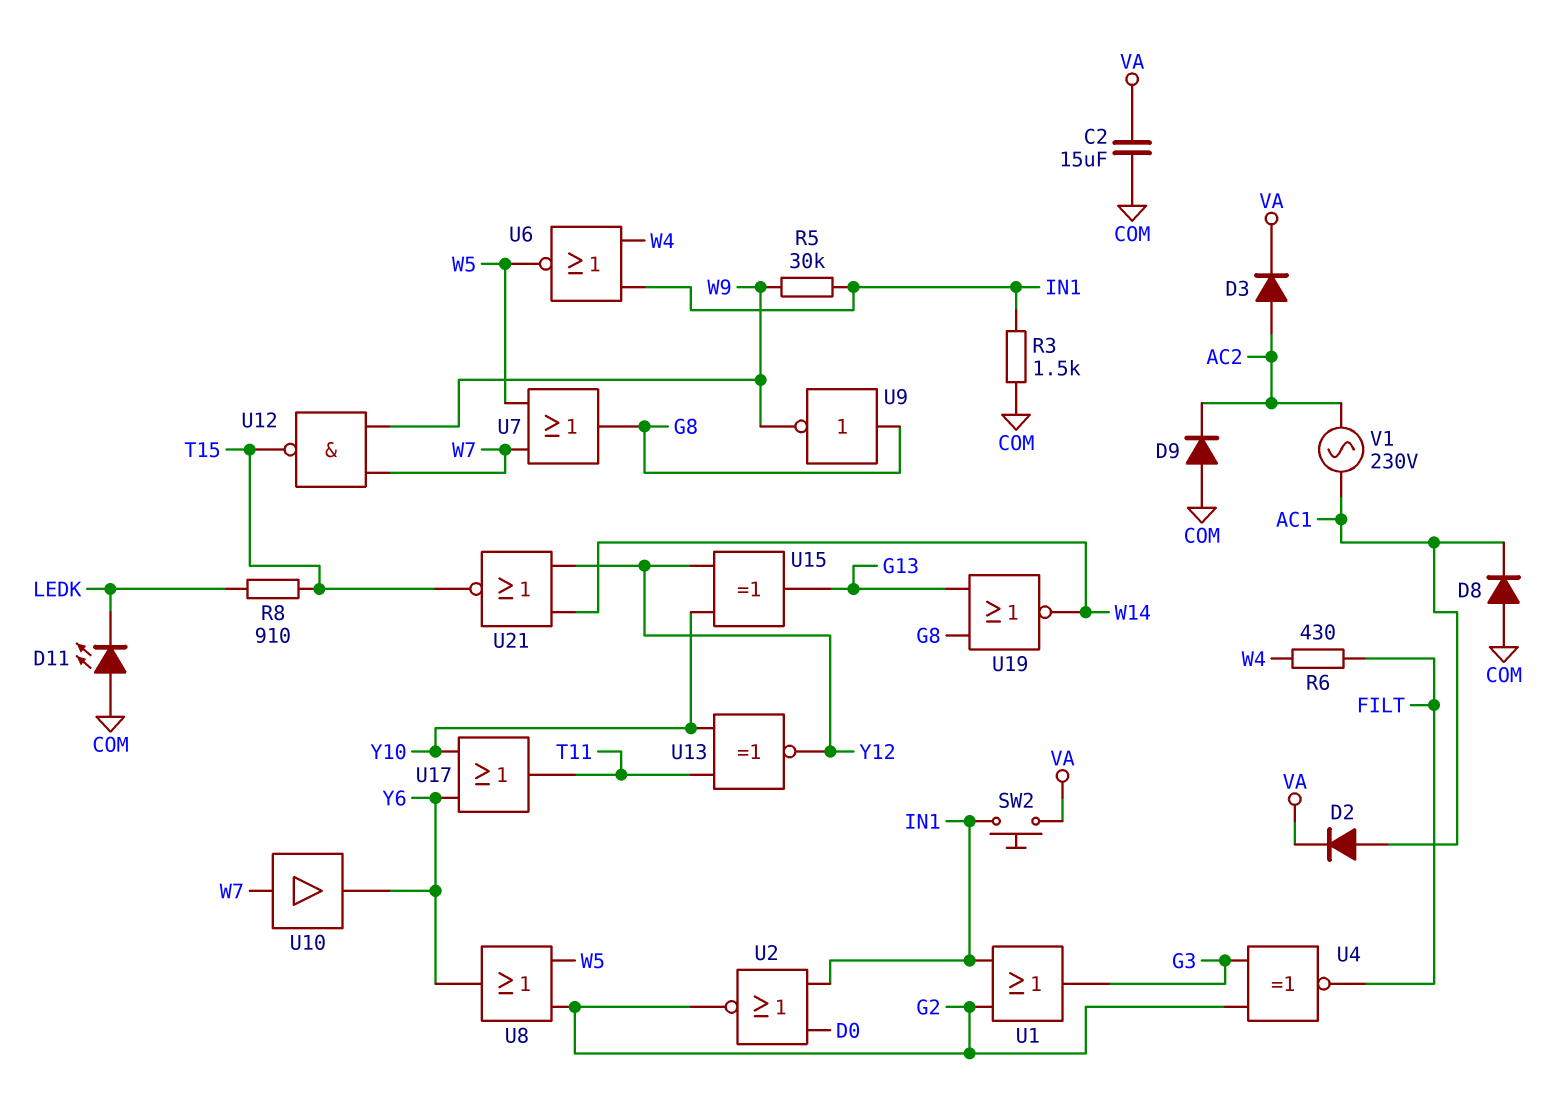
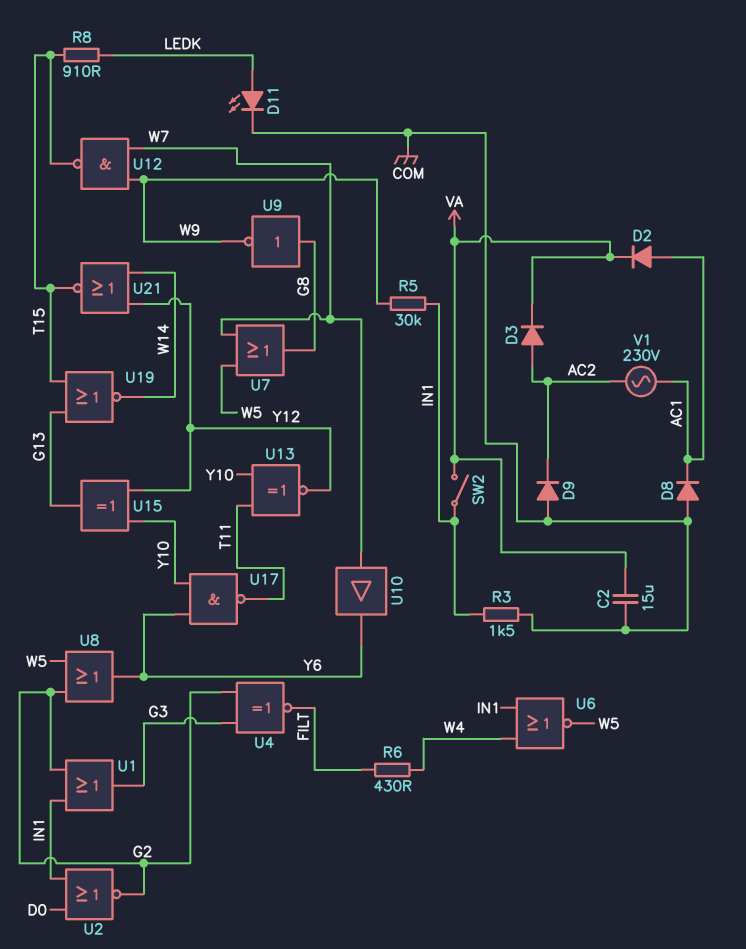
D11: LED (A COM, K LEDK) -> LED (A LEDK, K COM)
SW2: button (IN1, VA) -> switch (IN1, VA)
U17: OR (in Y6, in Y10, out T11) -> NAND (in Y6, in Y10, out T11)
U19: NOR (in G8, in G13, out W14) -> NOR (in G13, in T15, out W14)

